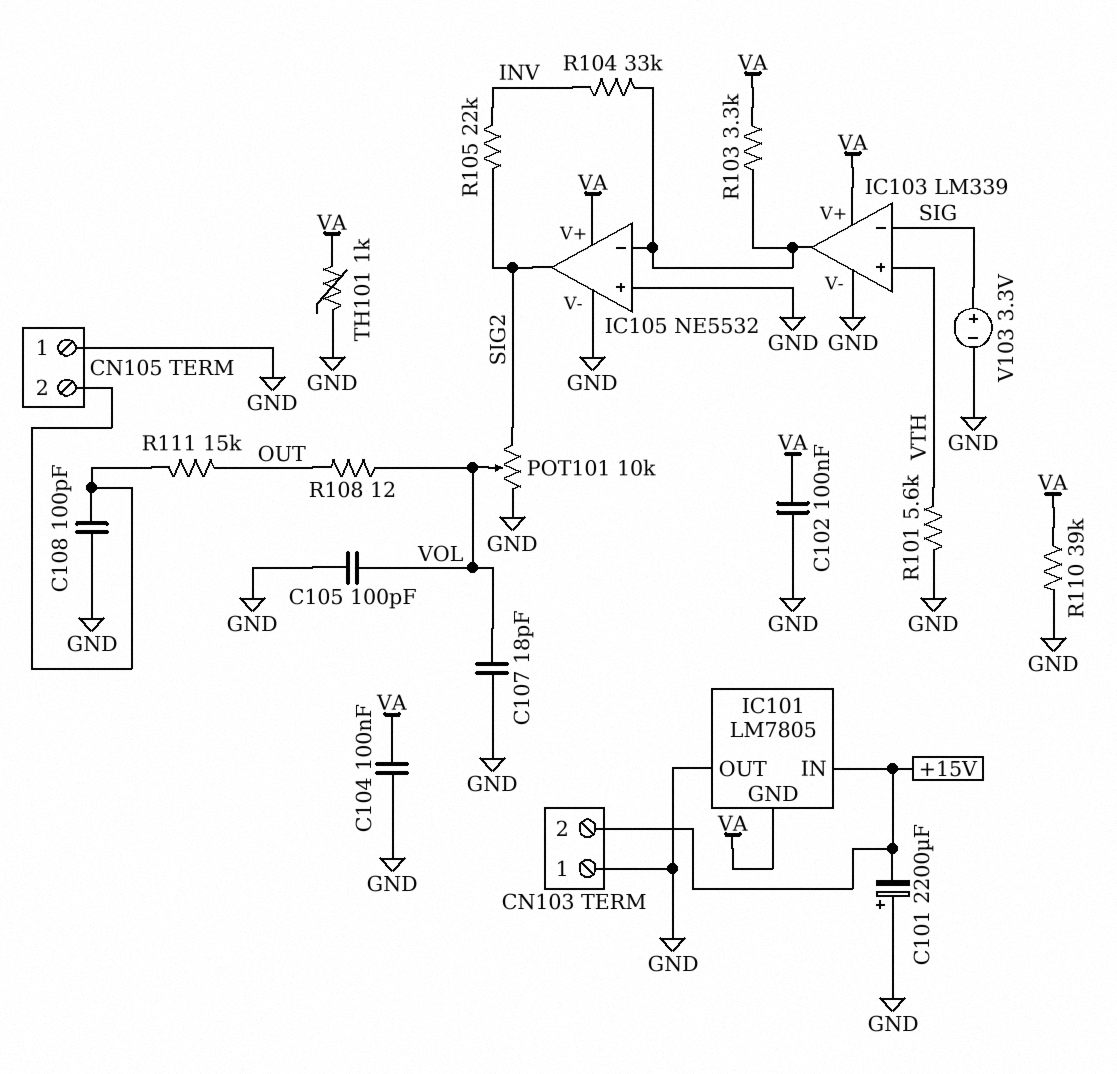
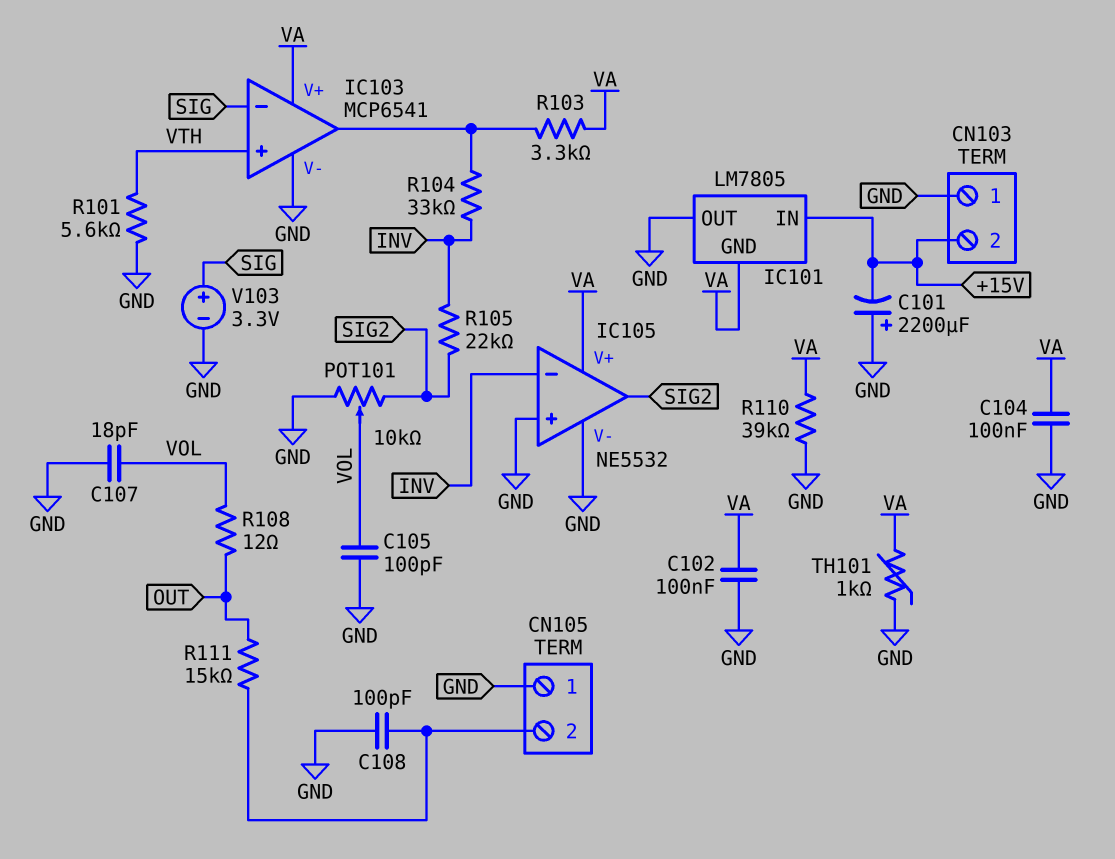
IC103: LM339 -> MCP6541
IC105 pin in-: IC103/out -> INV

